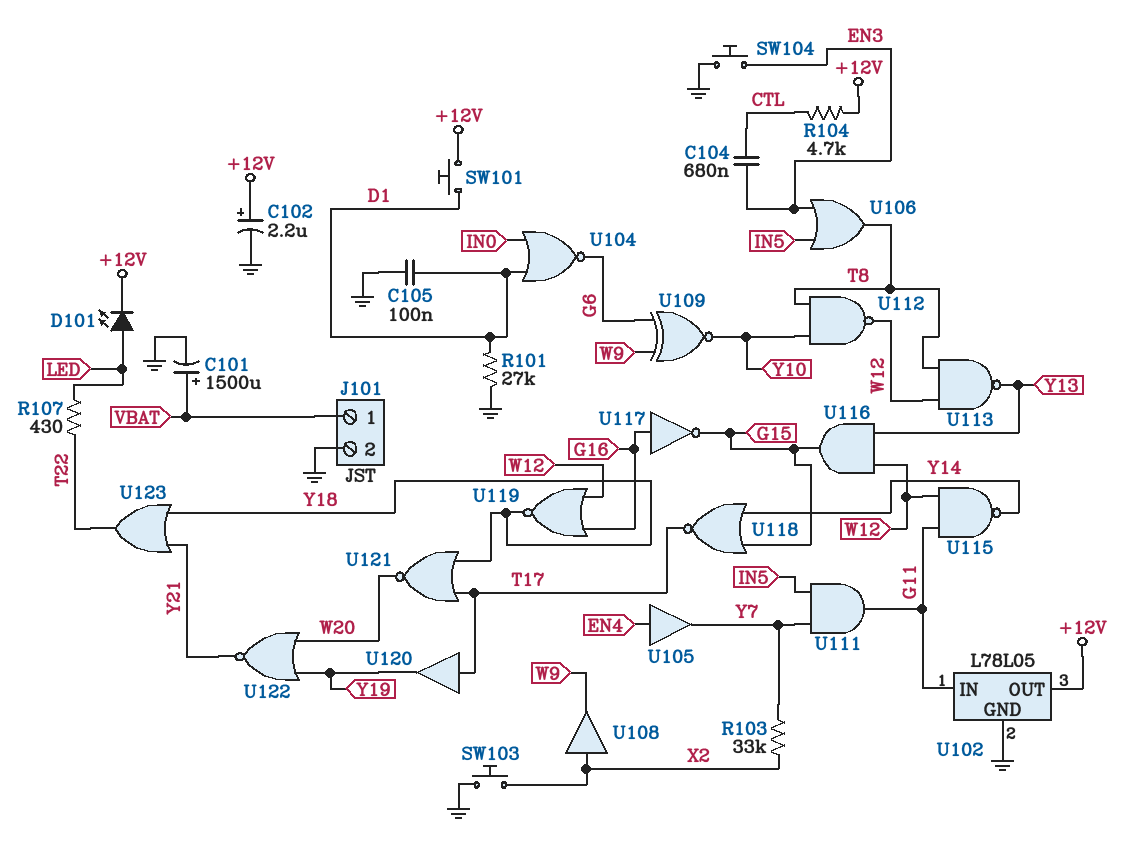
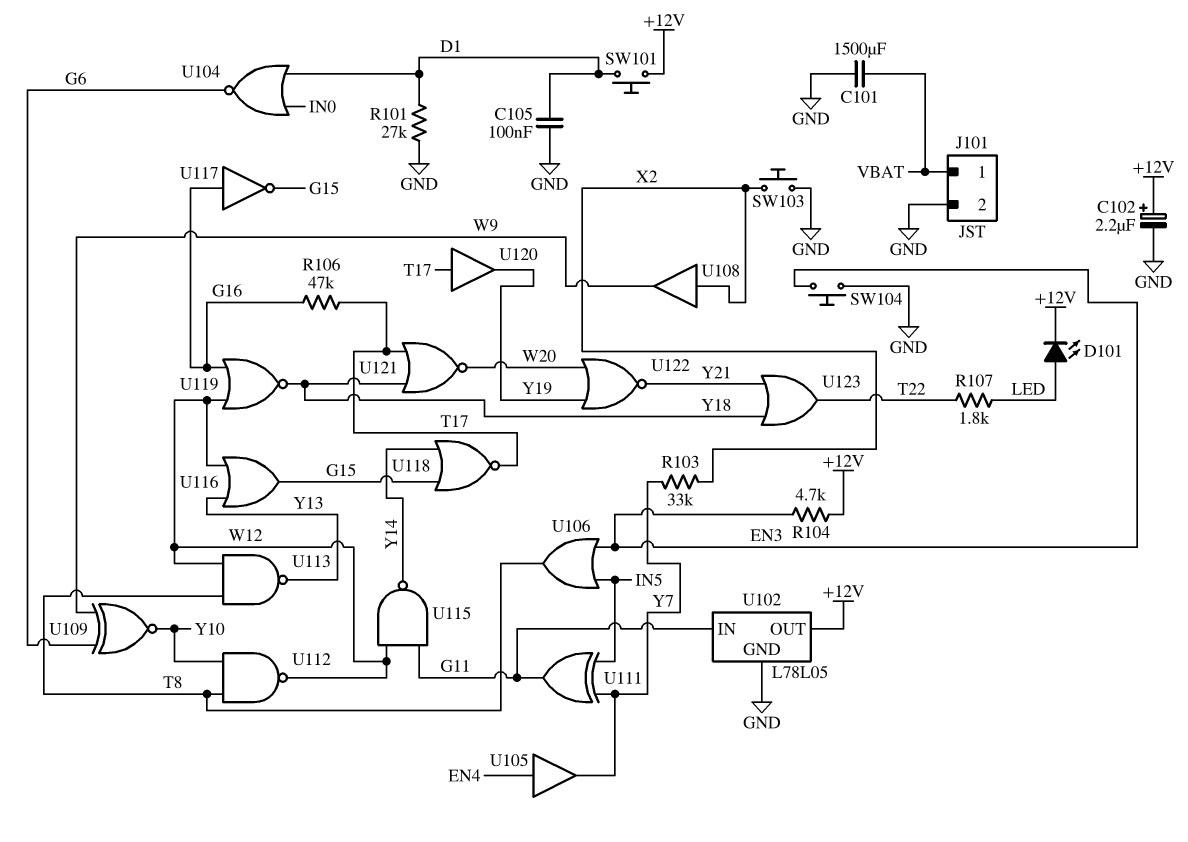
C101: 1500uF (plus VBAT, minus GND) -> 1500uF (GND, VBAT)
C104: 680nF (CTL, EN3) -> none
R104: 4.7k (+12V, CTL) -> 4.7k (+12V, EN3)
R106: none -> 47k (G16, T17)
R107: 430 (LED, T22) -> 1.8k (LED, T22)
U111: AND (in IN5, in Y7, out G11) -> XOR (in IN5, in Y7, out G11)
U116: AND (in W12, in Y13, out G15) -> OR (in W12, in Y13, out G15)

